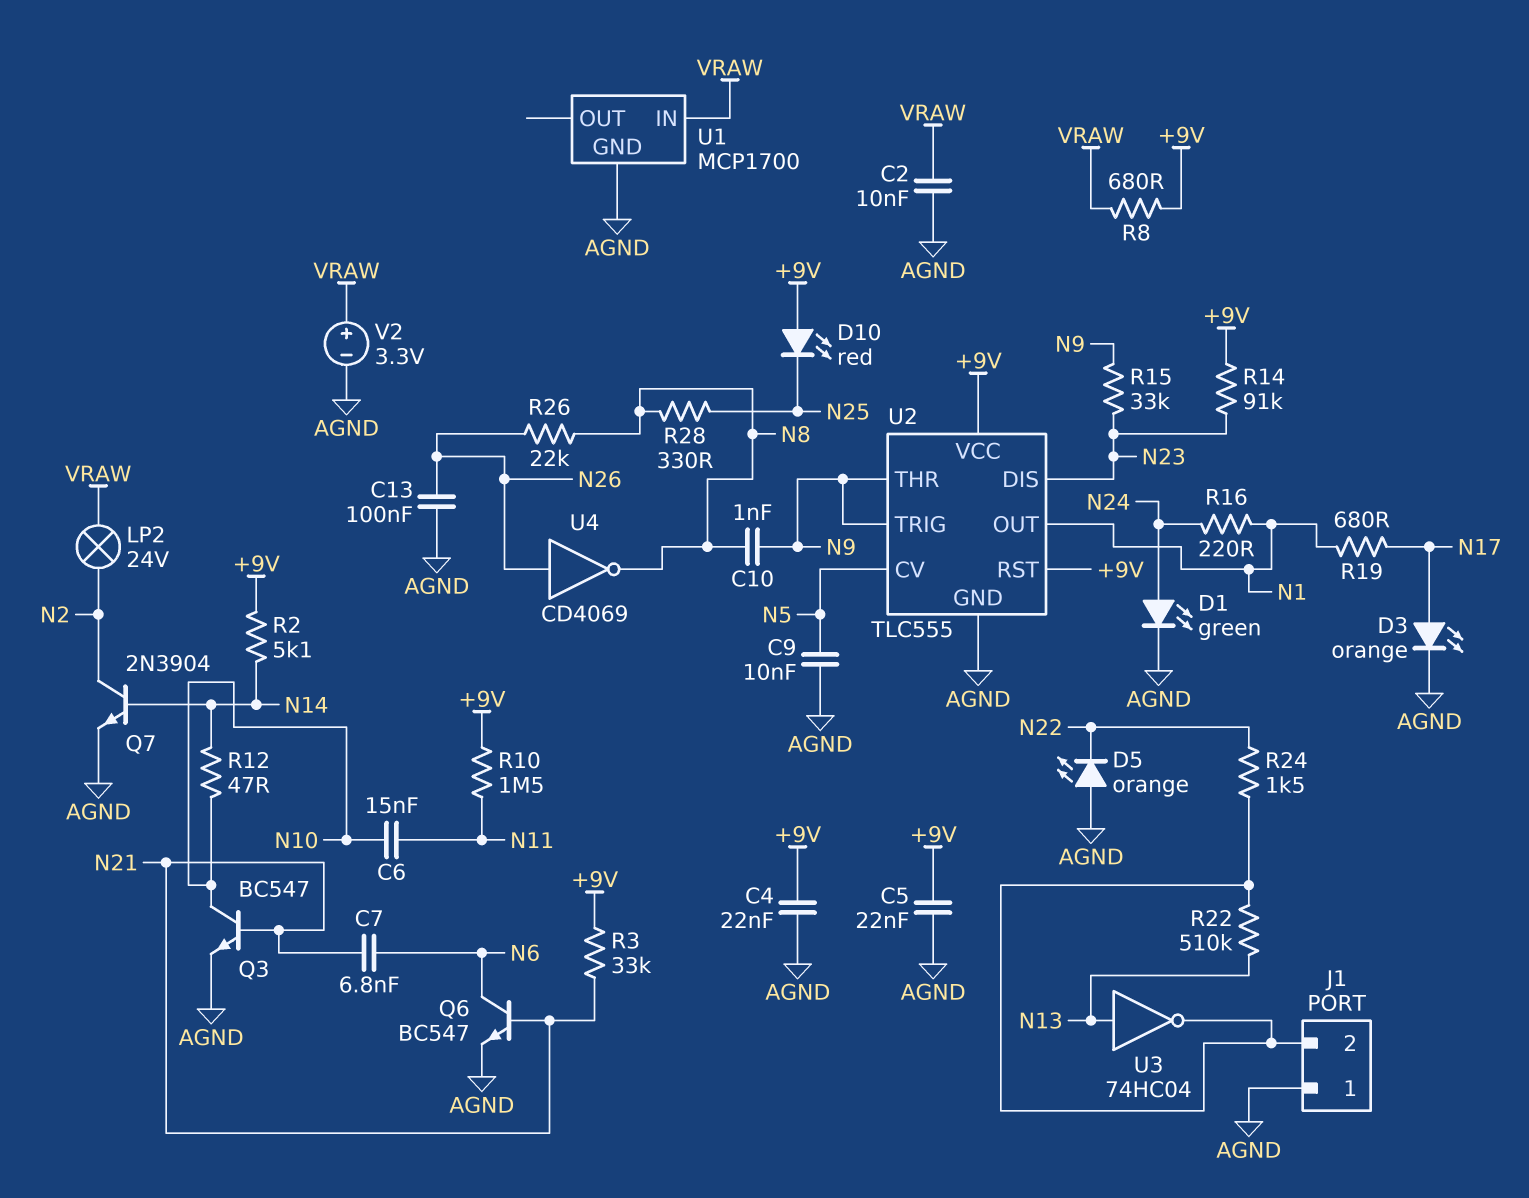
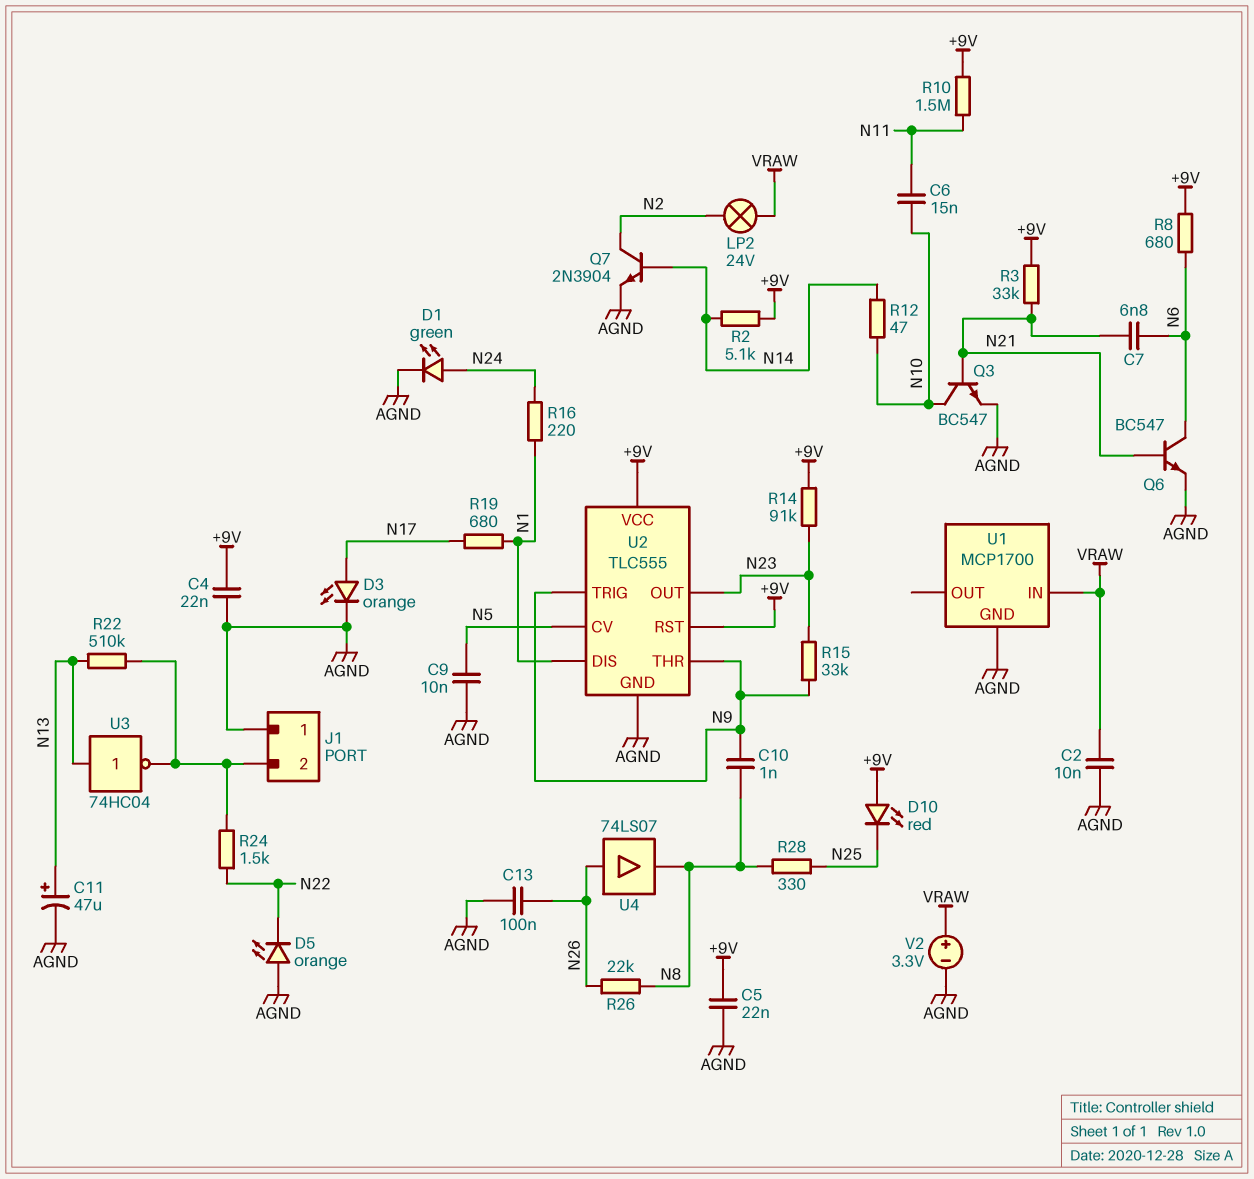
C11: none -> 47uF (plus N13, minus AGND)
R8: 680 (+9V, VRAW) -> 680 (+9V, N6)
U2 pin DIS: N23 -> N1
U2 pin OUT: N1 -> N23
U4: NOT CD4069 (in N26, out N8) -> buffer 74LS07 (in N26, out N8)

